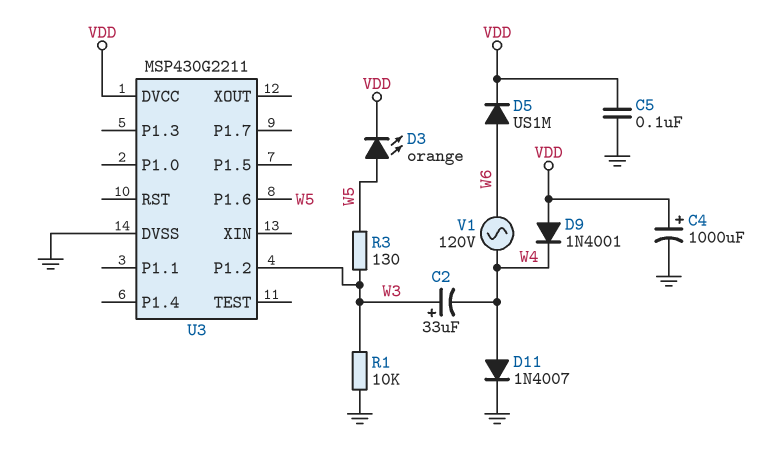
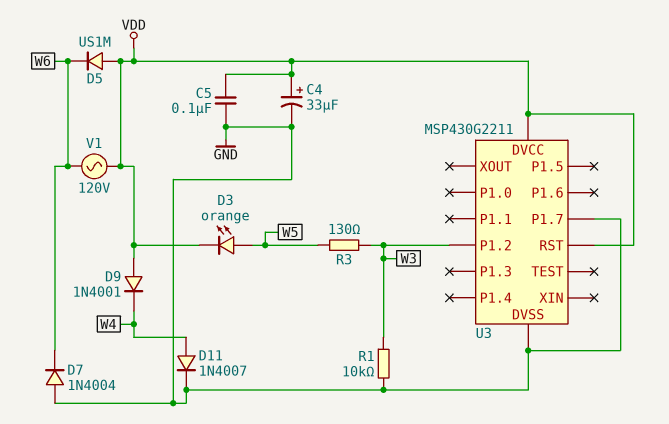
C2: 33uF (plus W3, minus W4) -> none
C4: 1000uF (plus VDD, minus GND) -> 33uF (plus VDD, minus GND)
D5: diode US1M (A W6, K VDD) -> diode US1M (A VDD, K W6)
D7: none -> diode 1N4004 (A GND, K W6)
U3 pin P1.6: W5 -> none
U3 pin P1.7: none -> GND
U3 pin RST: none -> VDD
V1: AC 120V (W4, W6) -> AC 120V (VDD, W6)

